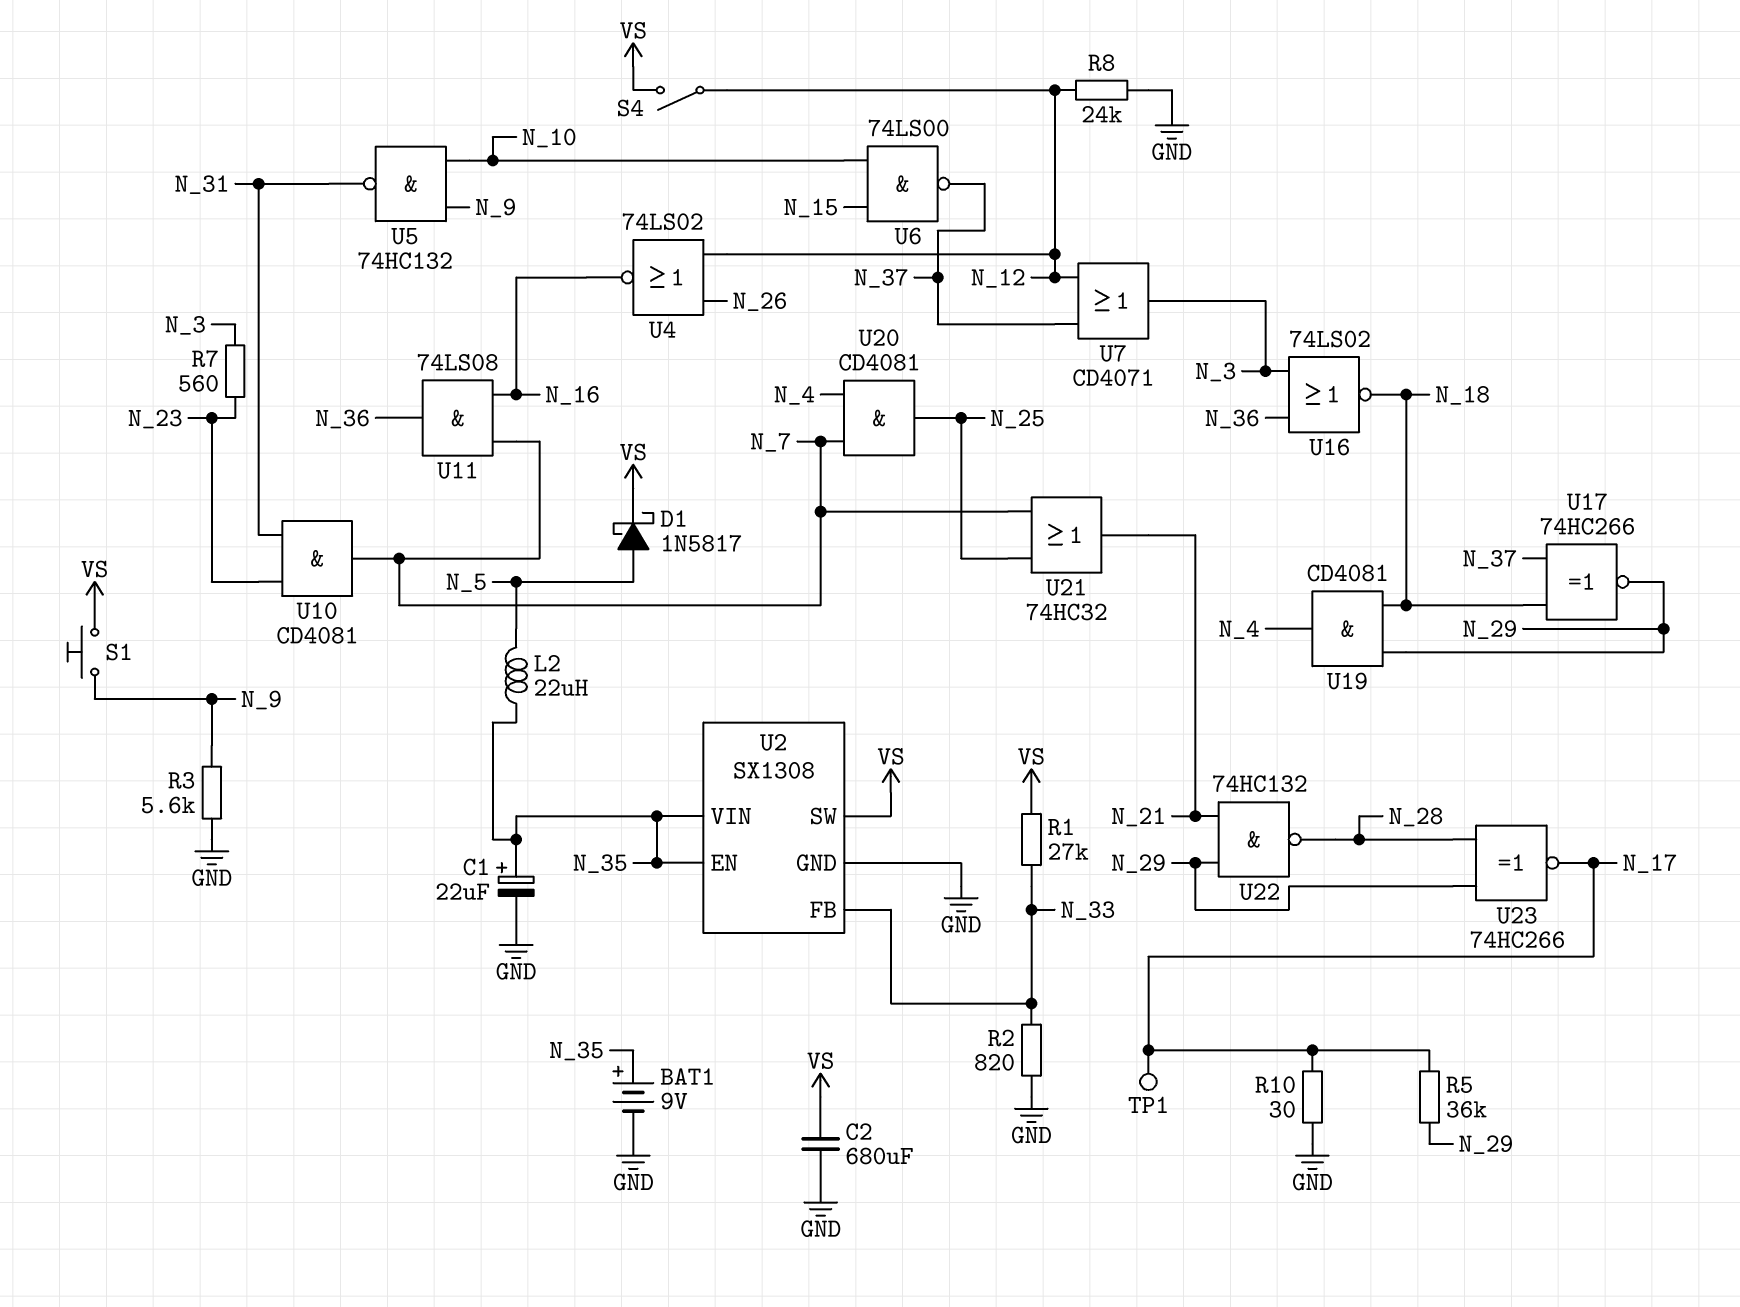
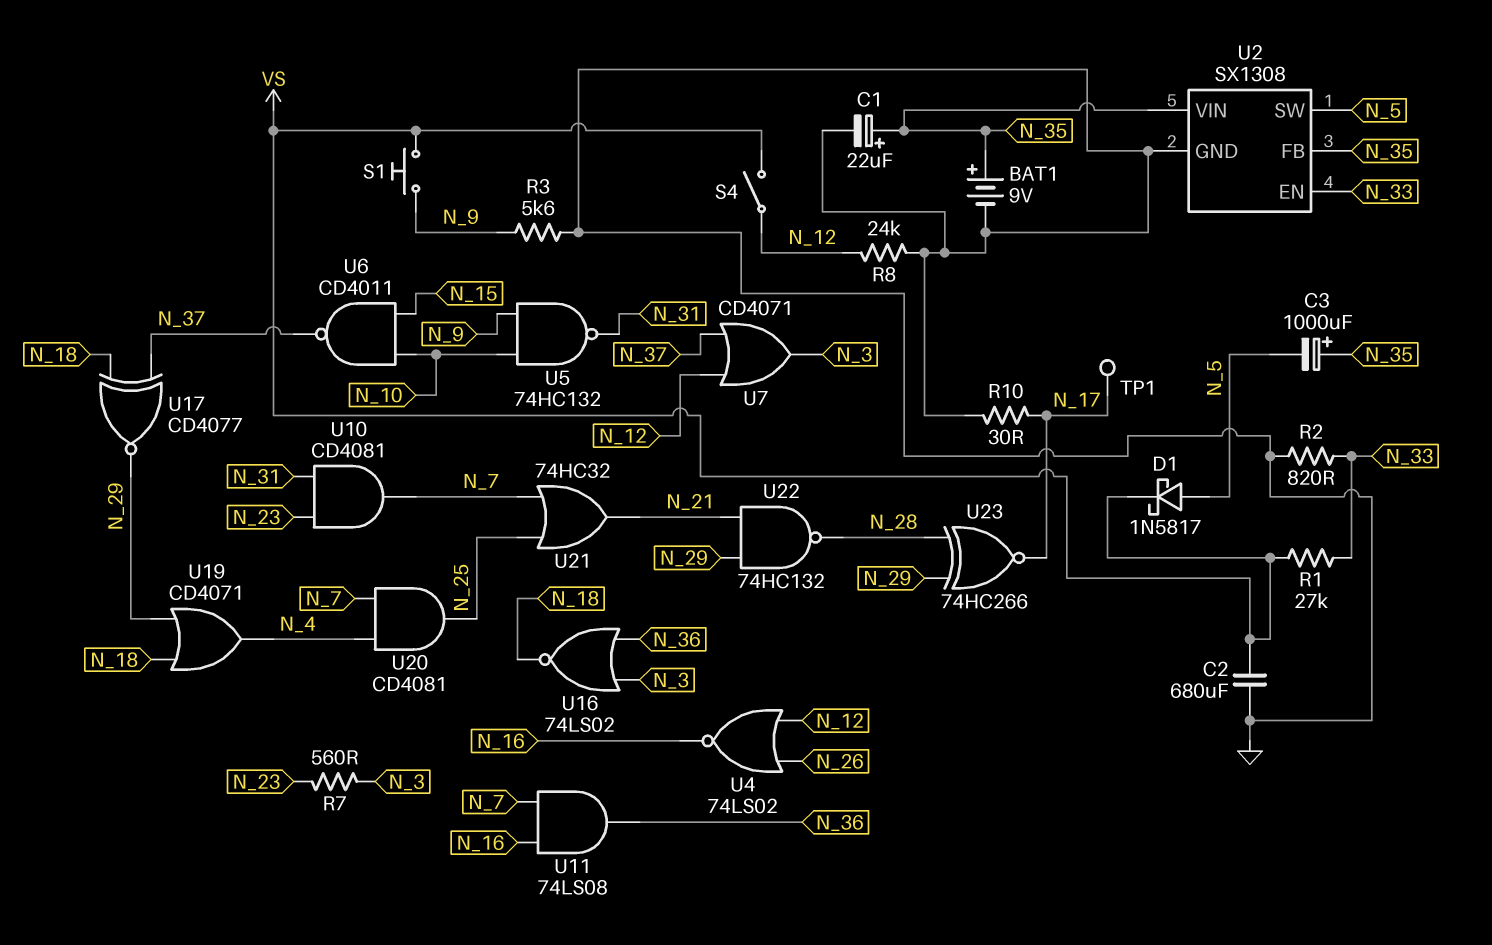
C3: none -> 1000uF (plus N_35, minus N_5)
L2: 22uH (N_5, N_35) -> none
R5: 36k (N_17, N_29) -> none
U2 pin EN: N_35 -> N_33
U2 pin FB: N_33 -> N_35
U2 pin SW: VS -> N_5
U6: NAND 74LS00 (in N_10, in N_15, out N_37) -> NAND CD4011 (in N_10, in N_15, out N_37)
U17: XNOR 74HC266 (in N_18, in N_37, out N_29) -> XNOR CD4077 (in N_18, in N_37, out N_29)
U19: AND CD4081 (in N_18, in N_29, out N_4) -> OR CD4071 (in N_18, in N_29, out N_4)

